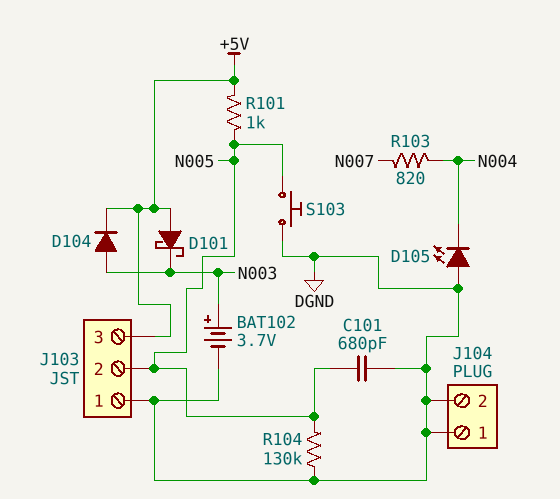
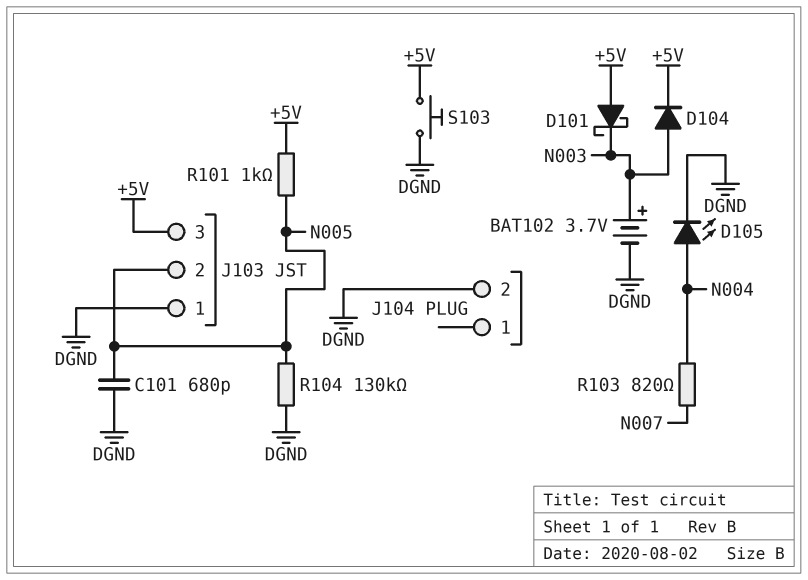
D105: LED (A DGND, K N004) -> LED (A N004, K DGND)
J104 pin 1: DGND -> none
S103: button (DGND, N005) -> button (+5V, DGND)

